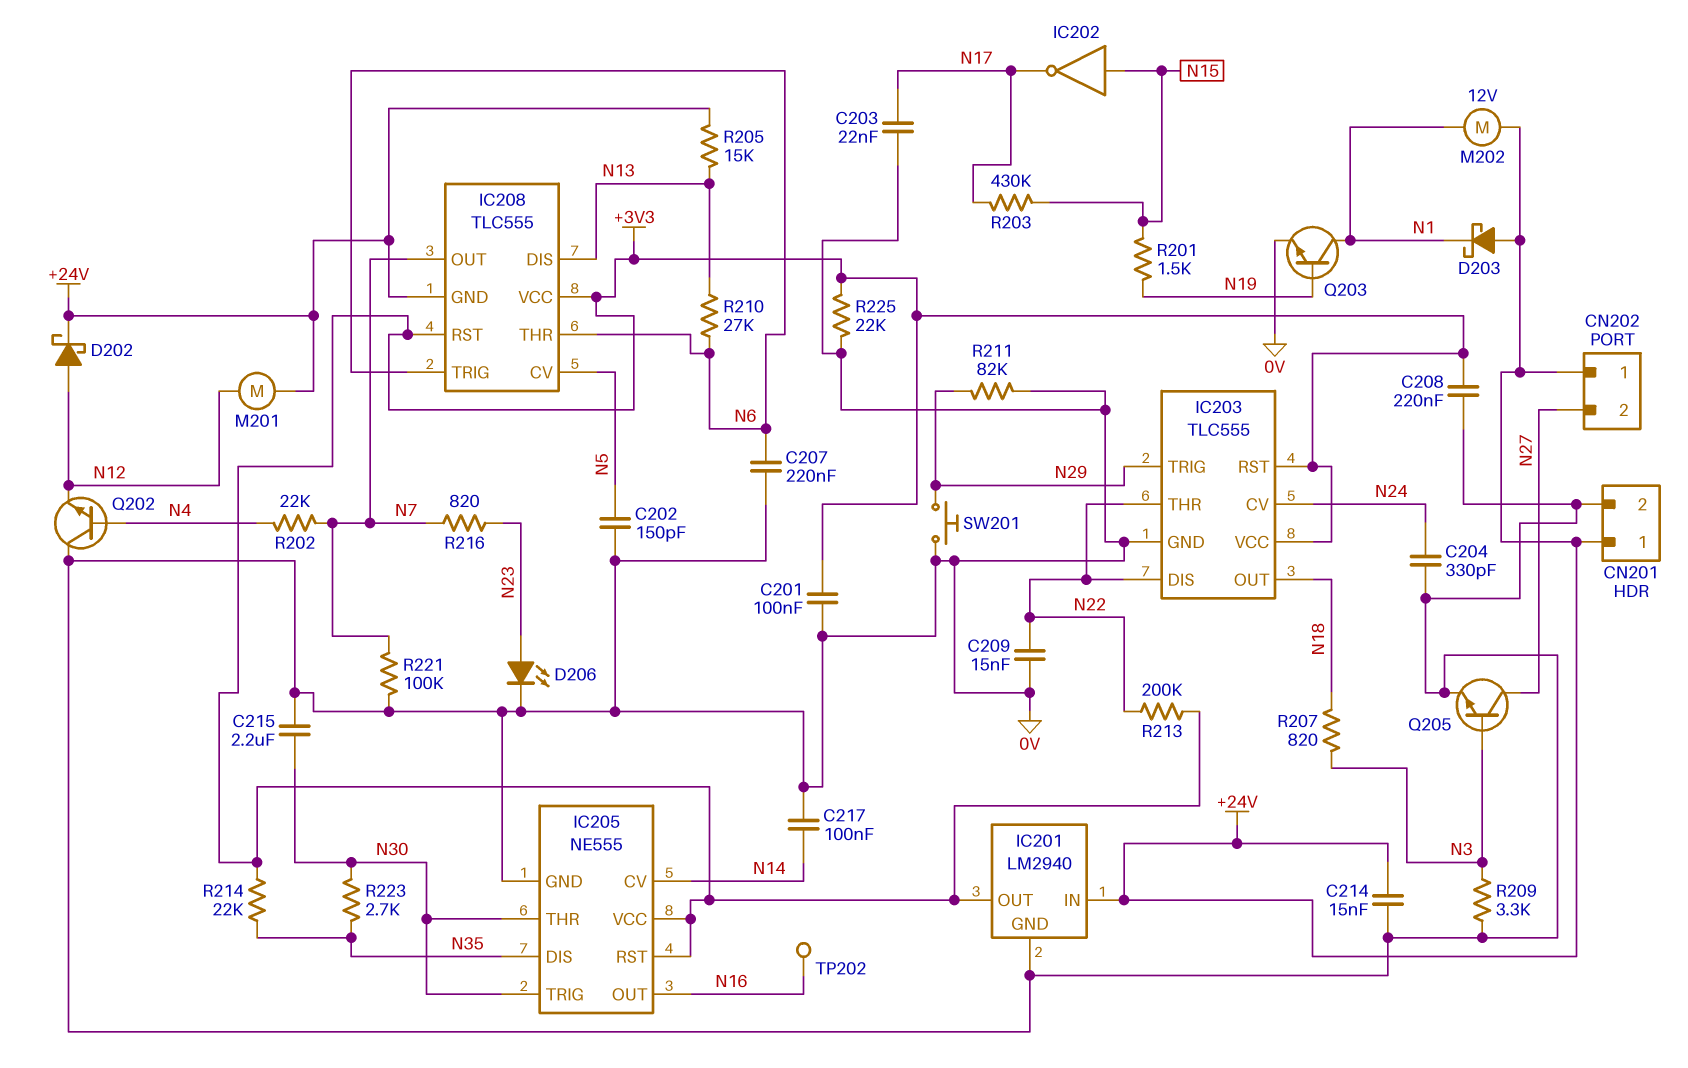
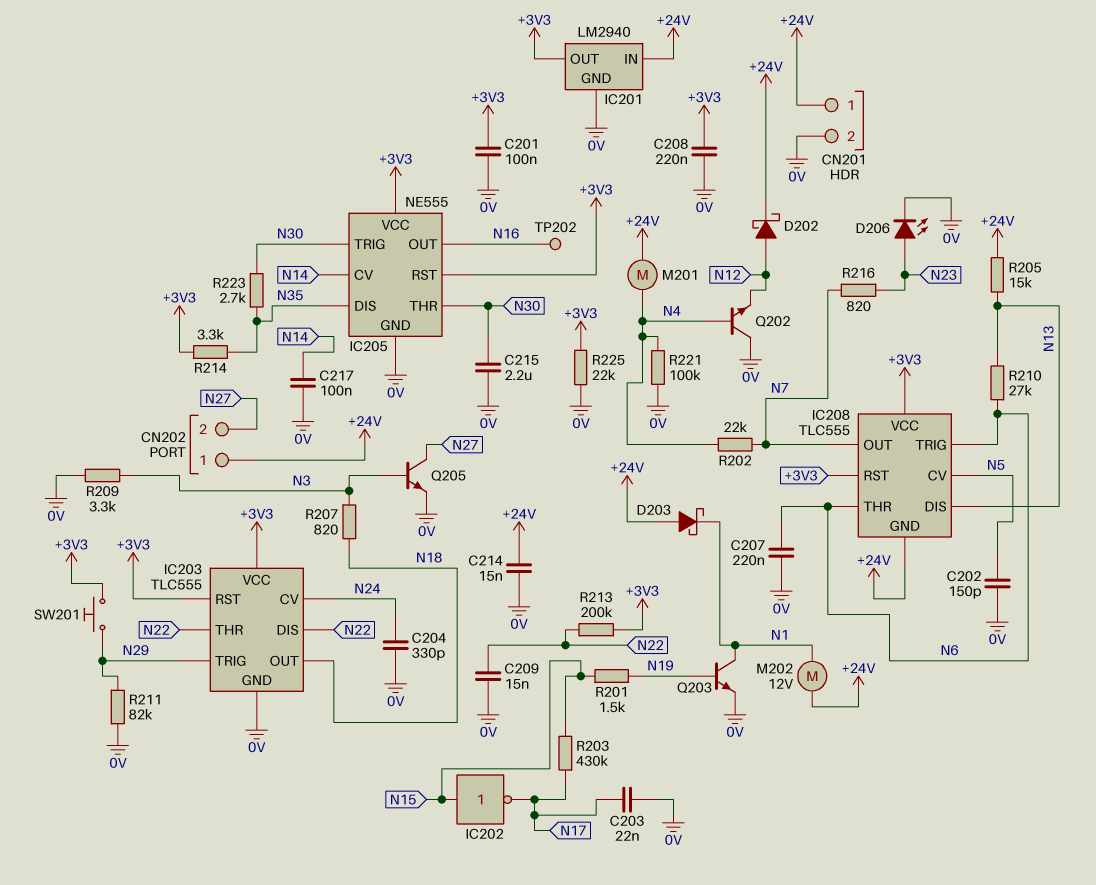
M201: motor (+24V, N12) -> motor (+24V, N4)
R214: 22k (+3V3, N35) -> 3.3k (+3V3, N35)
R221: 100k (0V, N7) -> 100k (0V, N4)
SW201: button (0V, N29) -> button (+3V3, N29)

